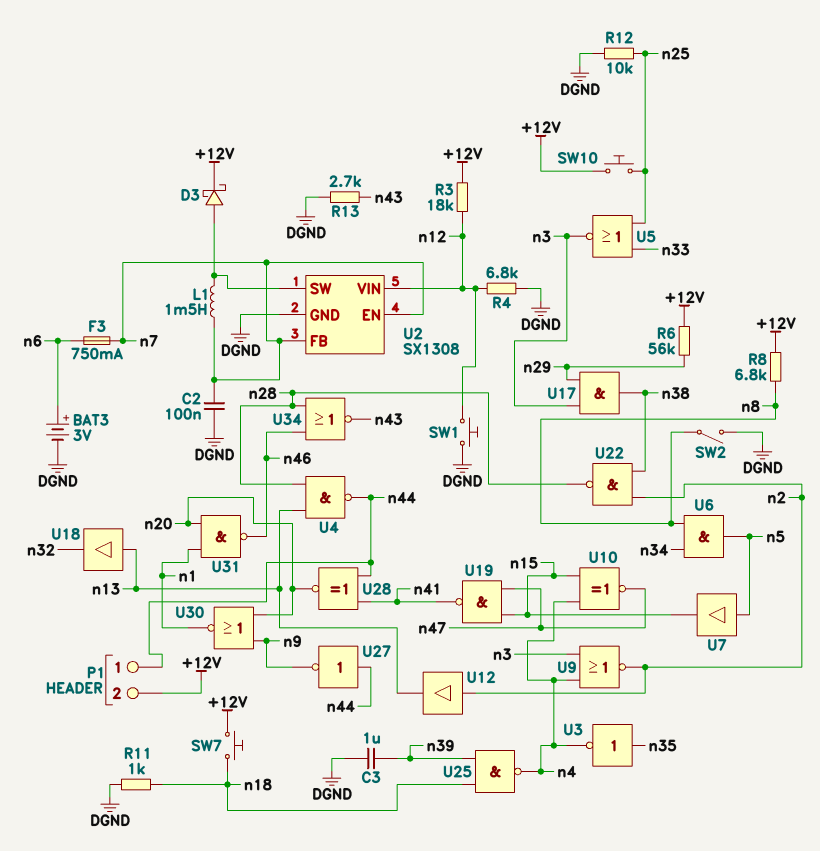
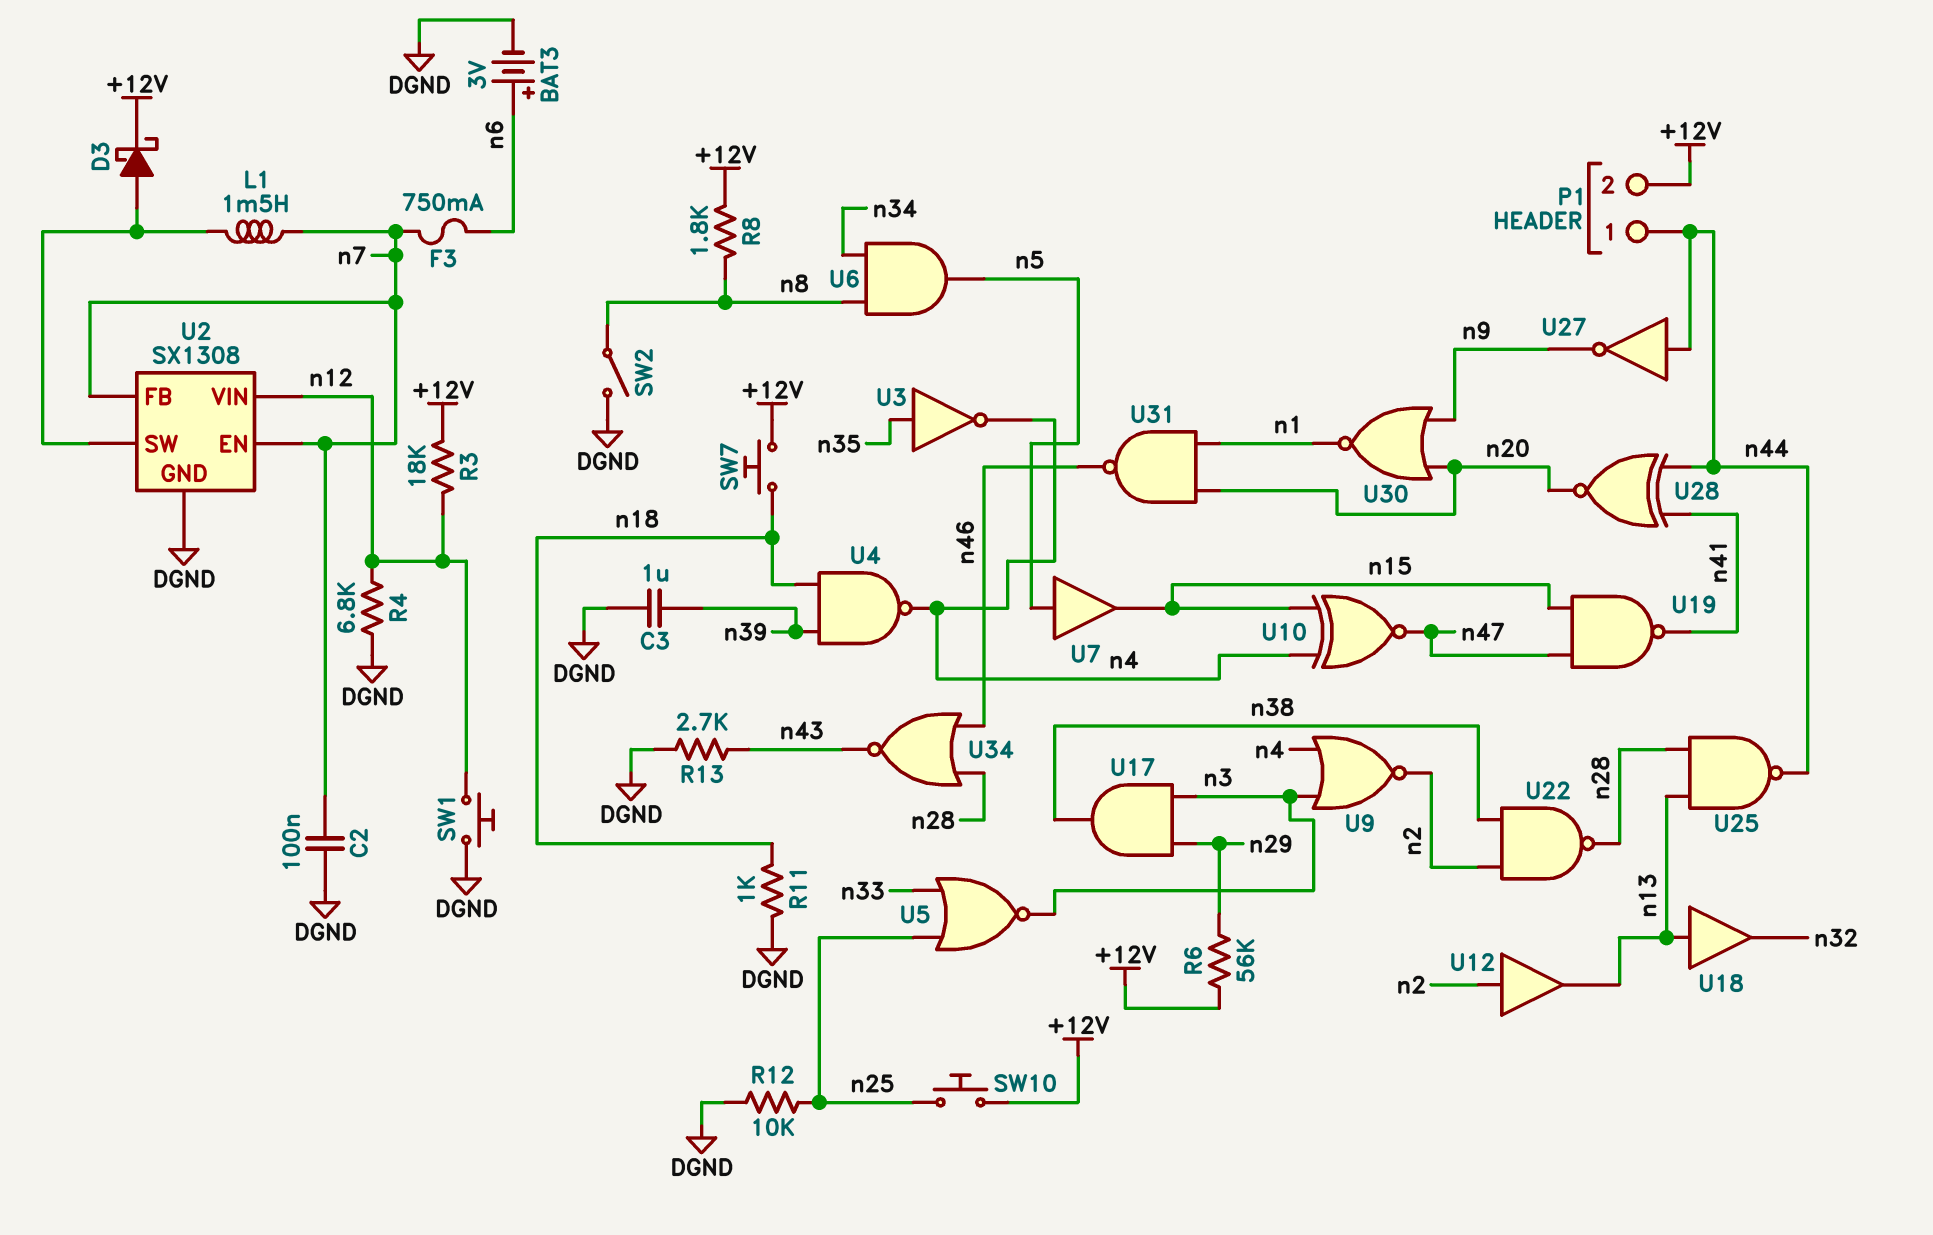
R8: 6.8k (+12V, n8) -> 1.8k (+12V, n8)
U4: NAND (in n13, in n28, out n44) -> NAND (in n18, in n39, out n4)
U25: NAND (in n18, in n39, out n4) -> NAND (in n13, in n28, out n44)

